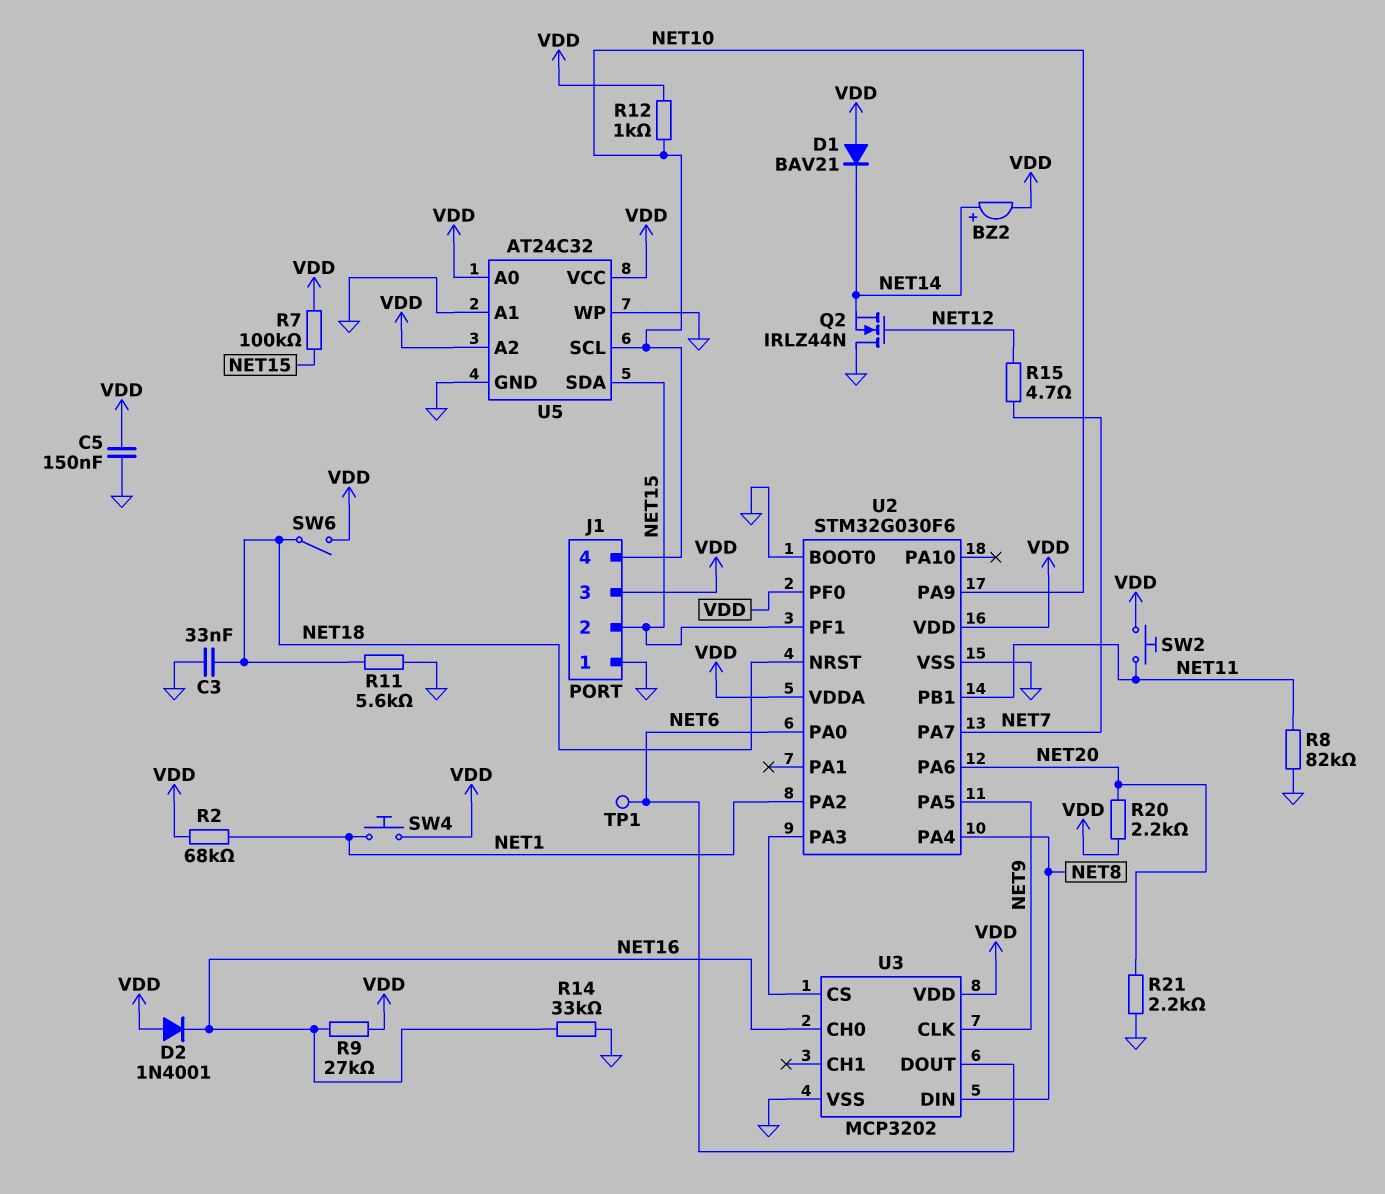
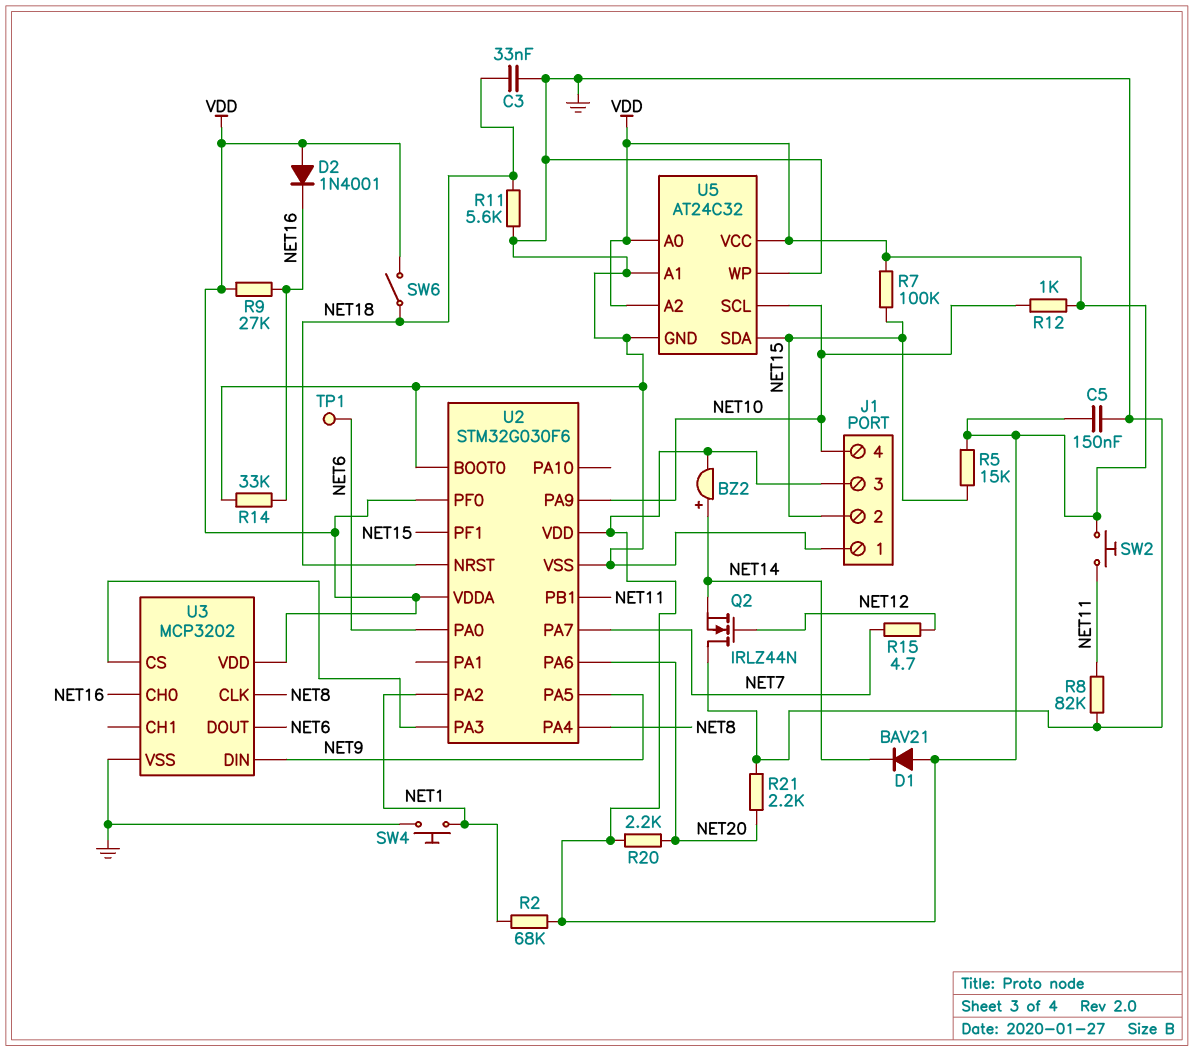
R5: none -> 15k (NET15, VDD)
SW4: button (NET1, VDD) -> button (GND, NET1)
U3 pin CLK: NET9 -> NET8
U3 pin DIN: NET8 -> NET9

